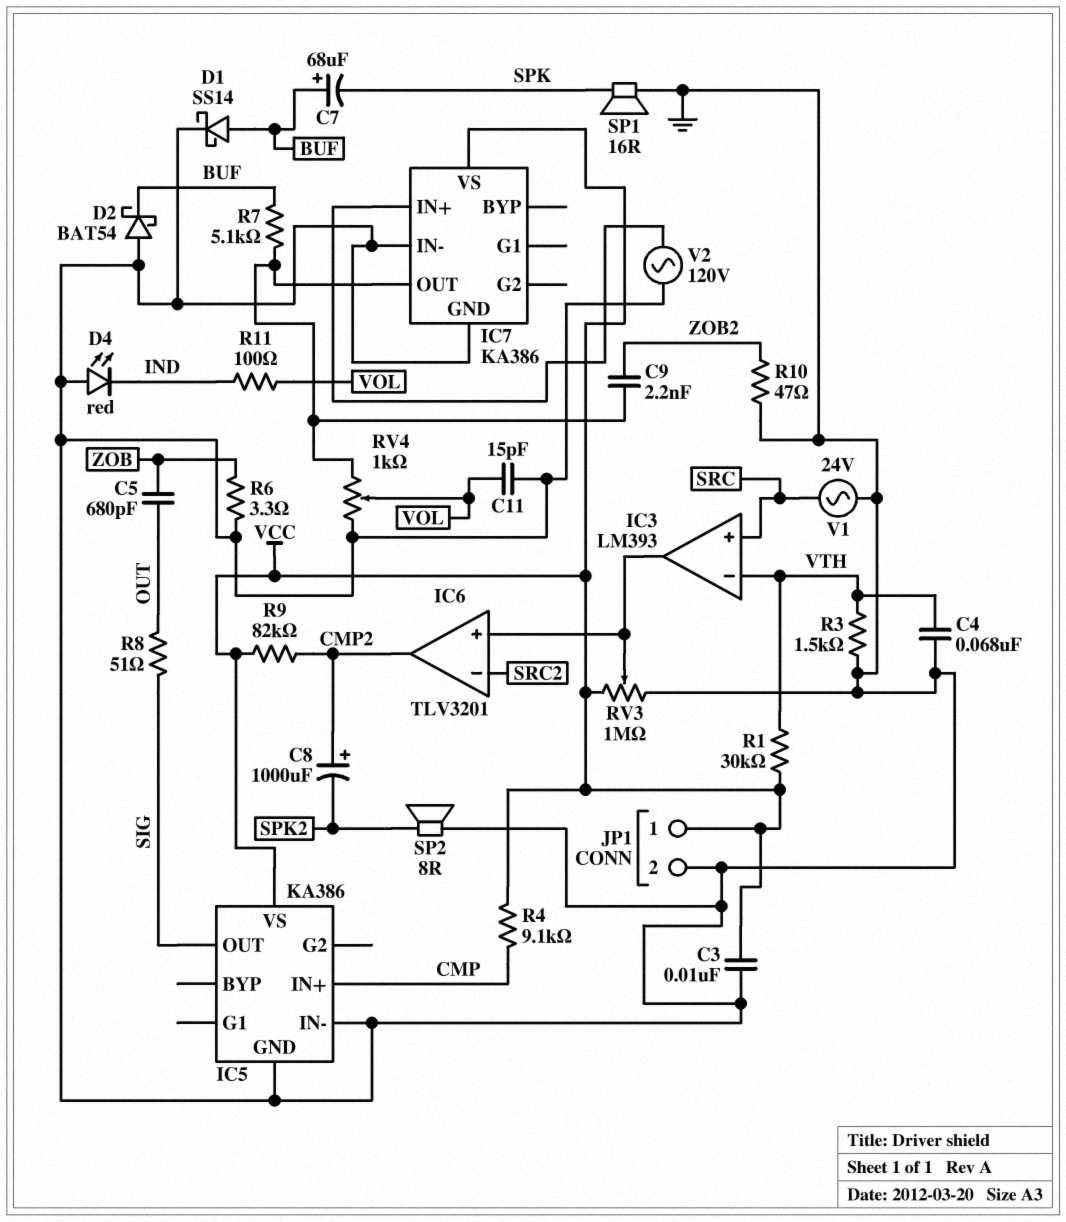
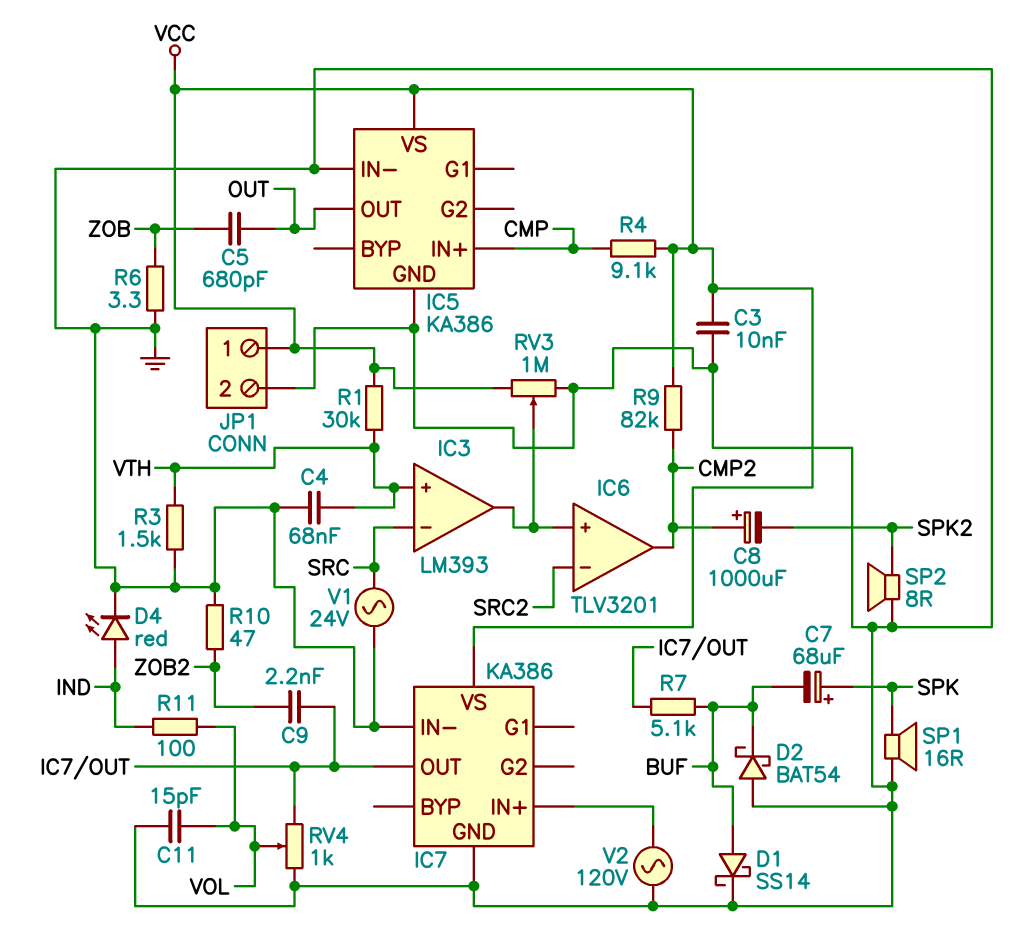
C7: 68uF (plus BUF, minus SPK) -> 68uF (plus SPK, minus BUF)
D4: LED red (A GND, K IND) -> LED red (A IND, K GND)
IC3 pin in+: SRC -> VTH
IC3 pin in-: VTH -> SRC
IC5 pin OUT: SIG -> OUT
R8: 51 (OUT, SIG) -> none

